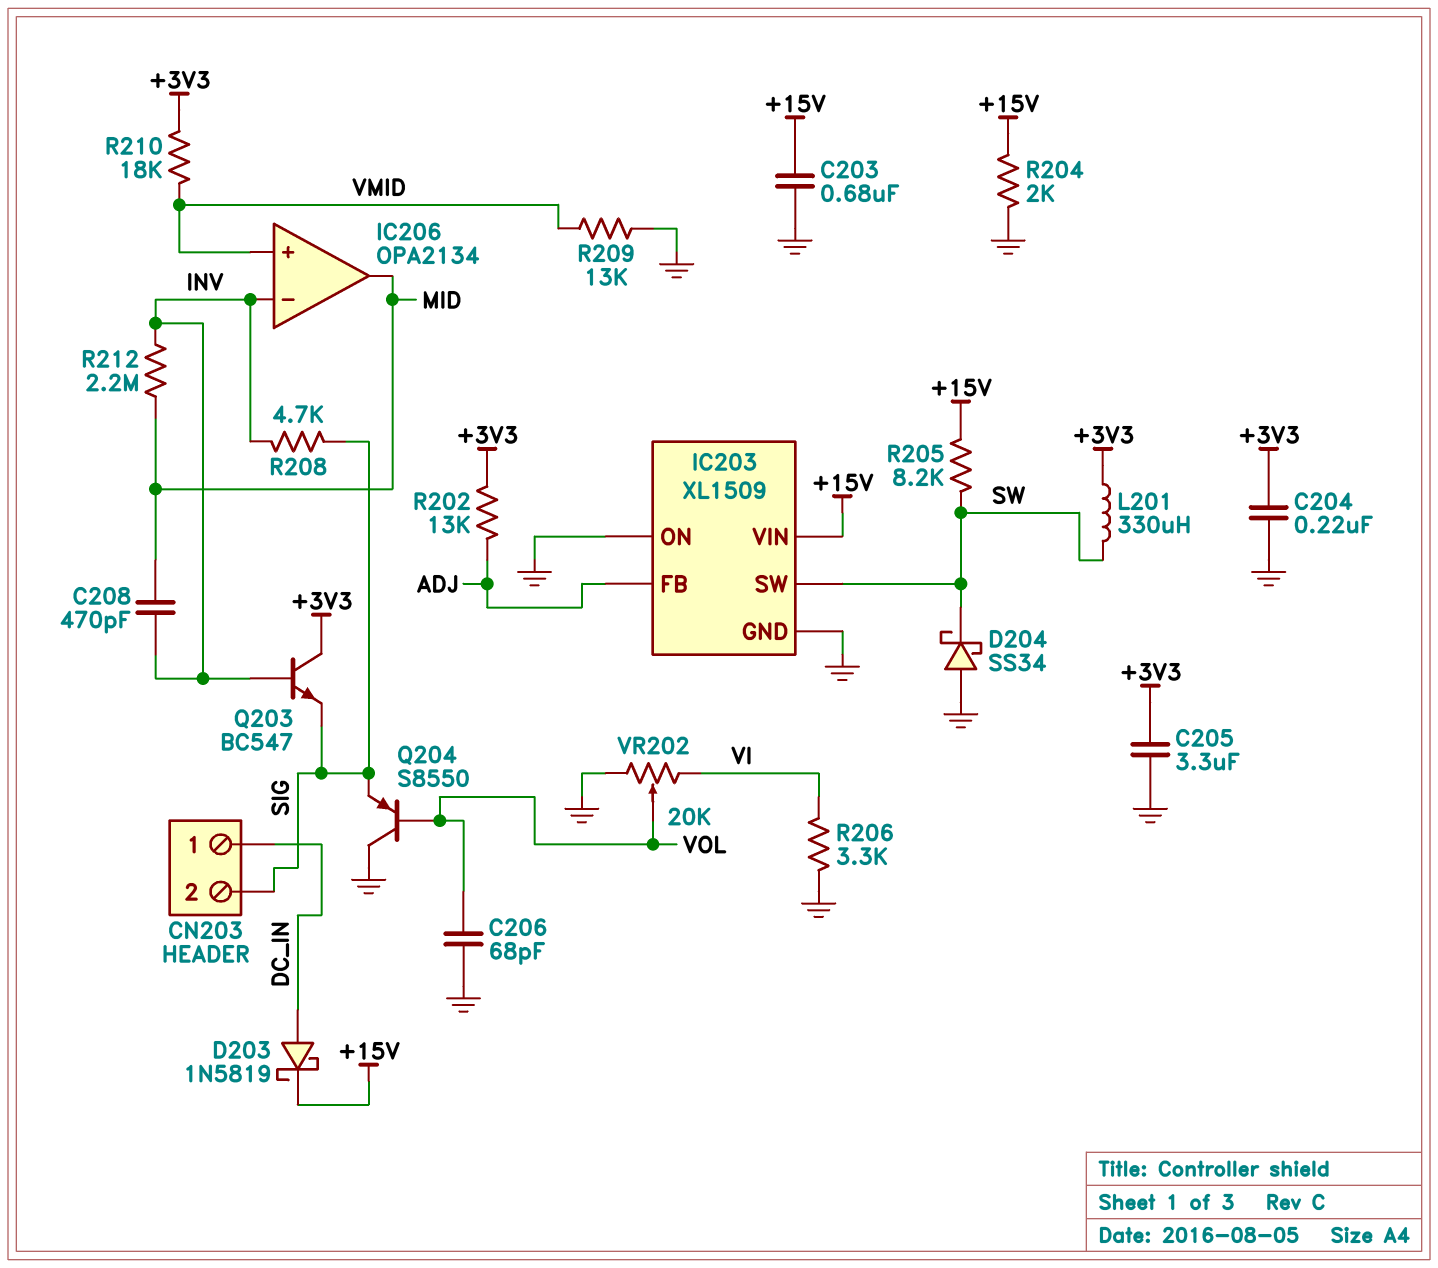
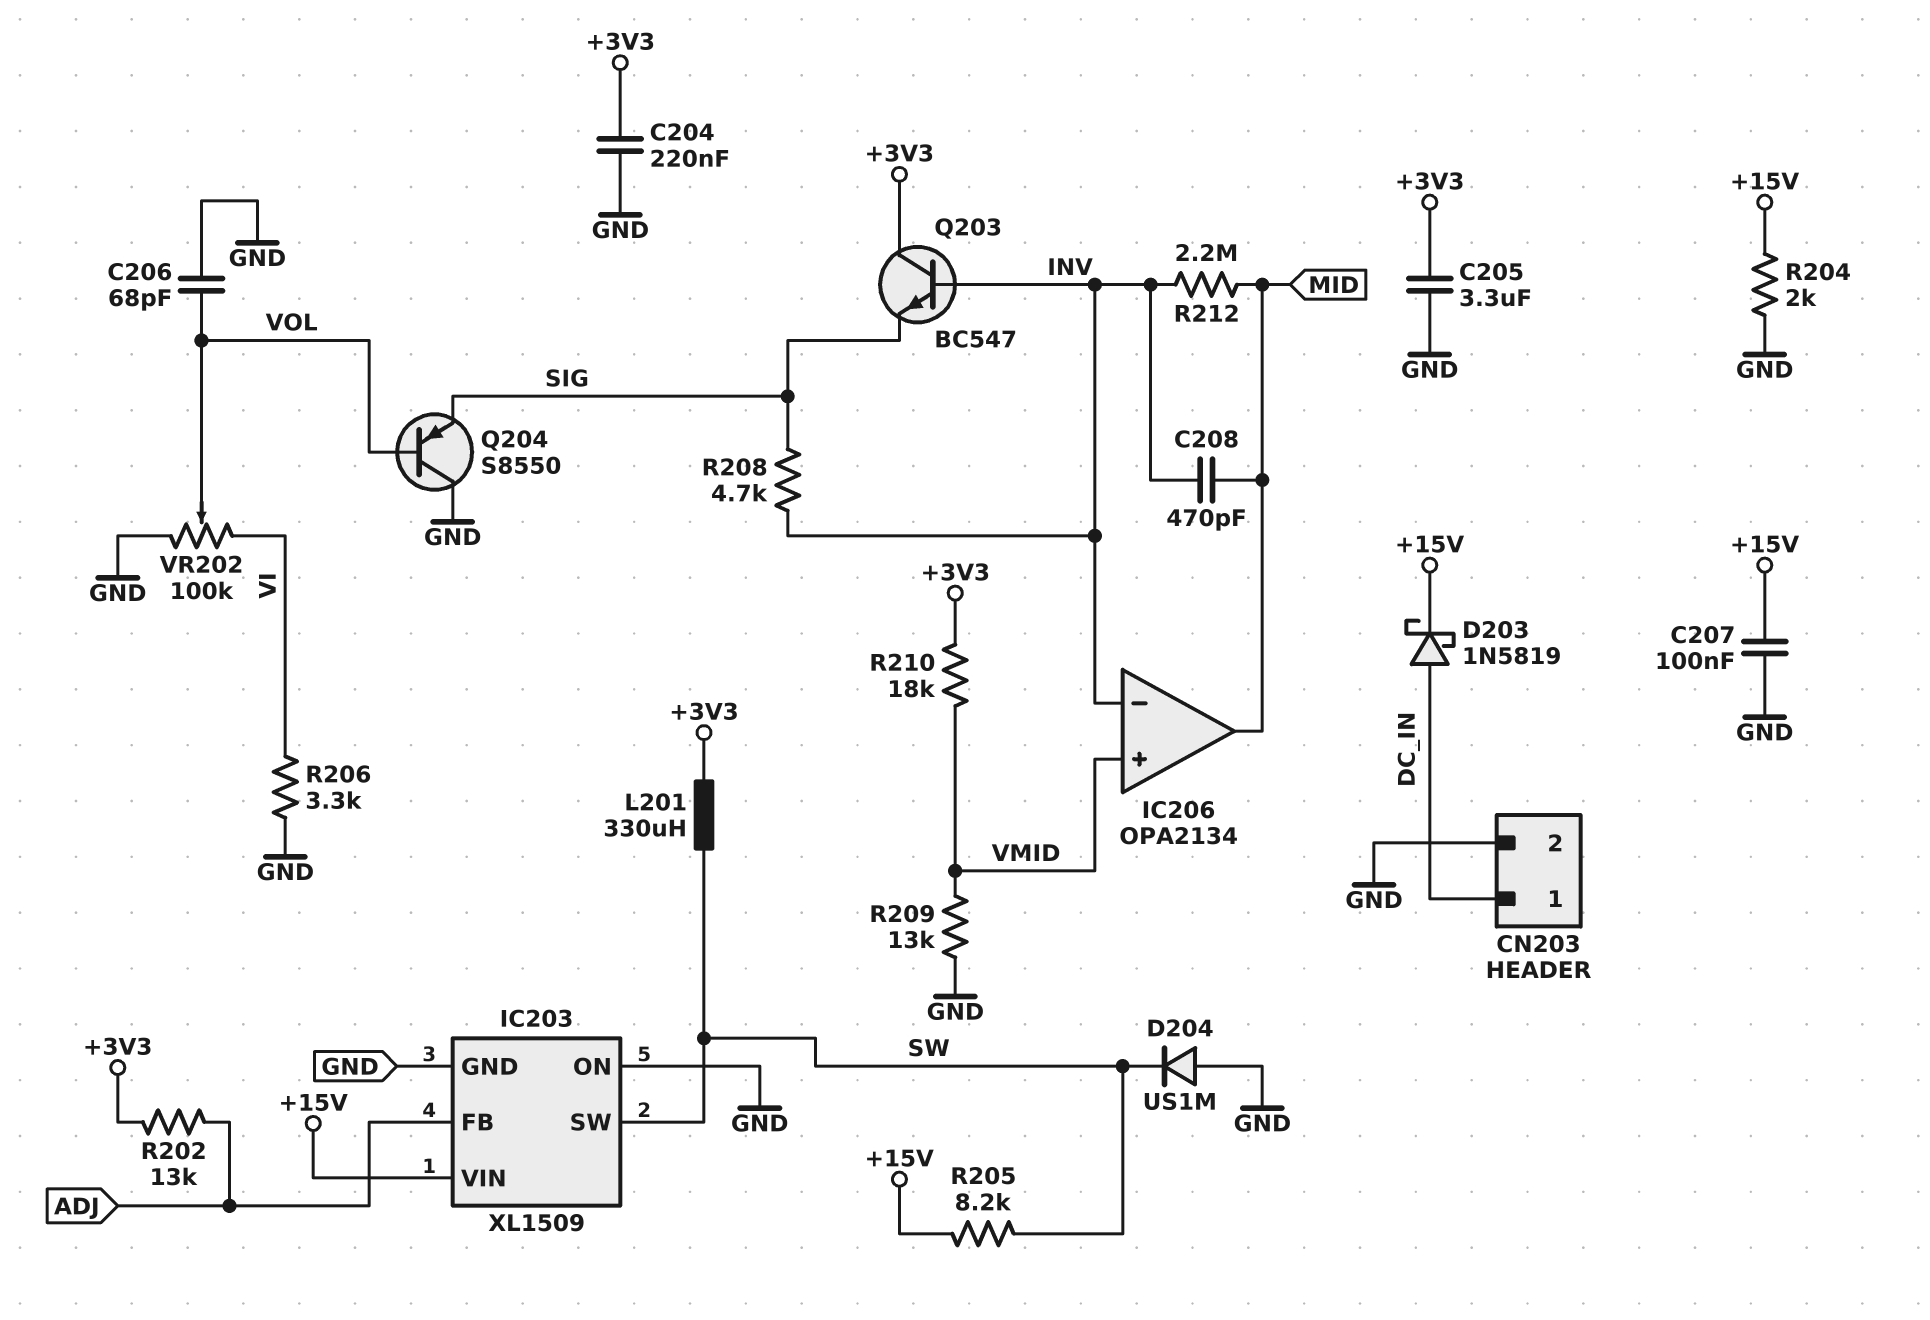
C203: 680nF (+15V, GND) -> none
C207: none -> 100nF (+15V, GND)
CN203 pin 2: SIG -> GND
D204: schottky SS34 (A GND, K SW) -> diode US1M (A GND, K SW)
VR202: 20k (GND, VI, wiper VOL) -> 100k (GND, VI, wiper VOL)

